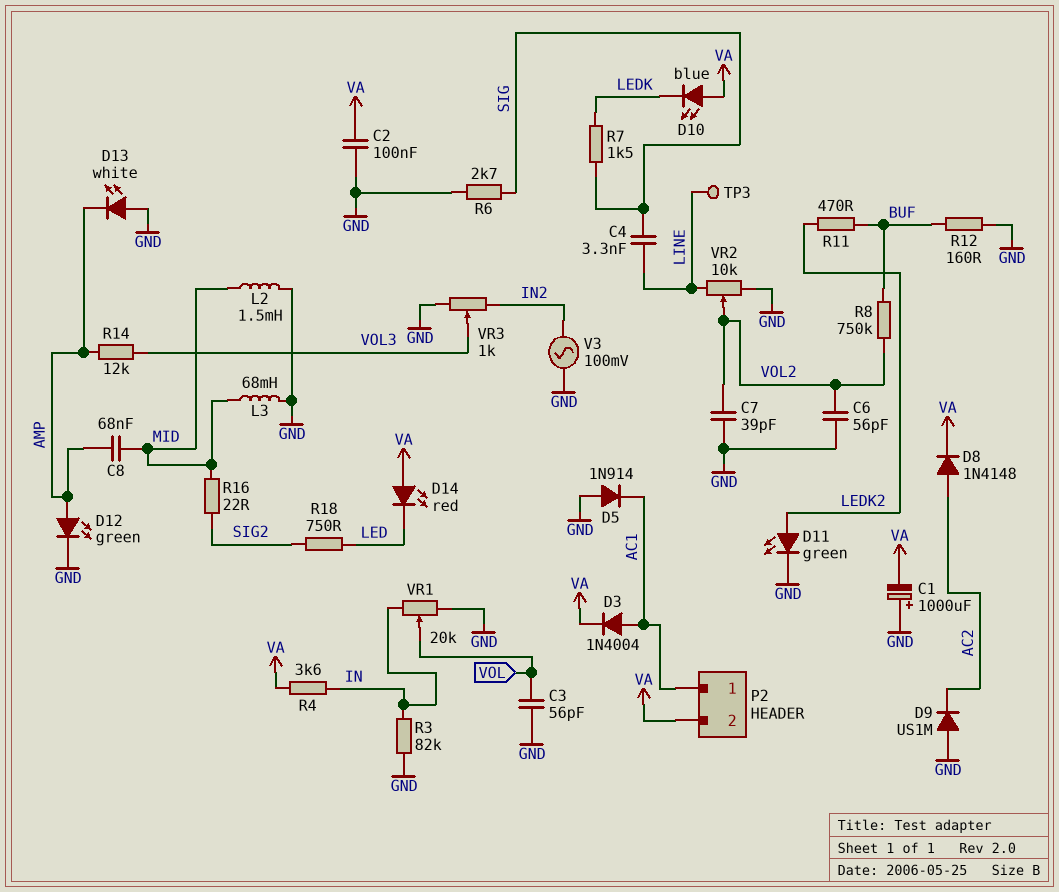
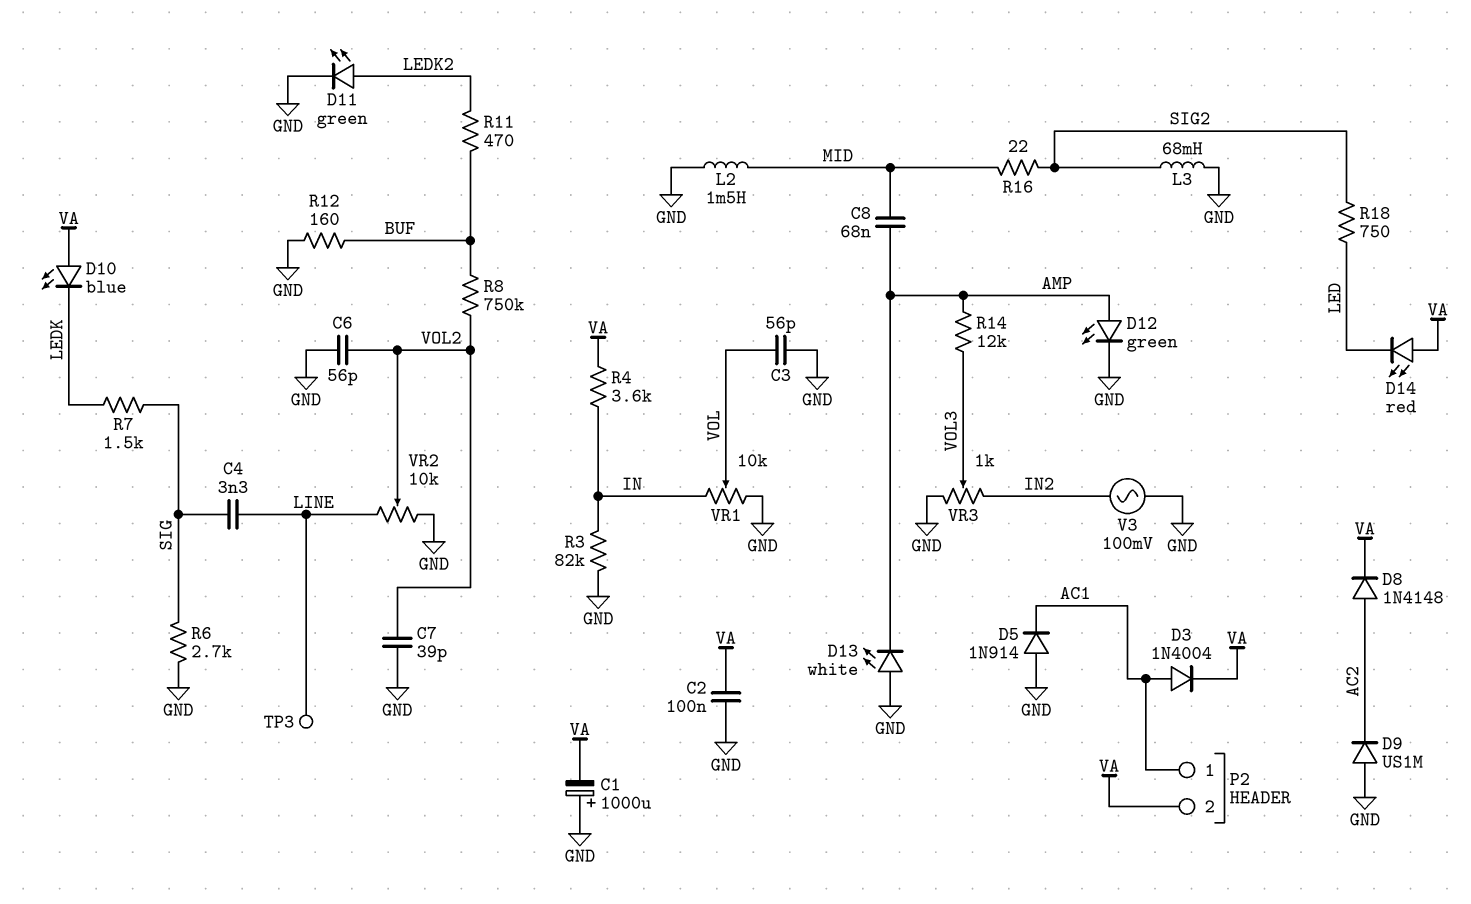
L3: 68mH (GND, MID) -> 68mH (GND, SIG2)
VR1: 20k (GND, IN, wiper VOL) -> 10k (GND, IN, wiper VOL)

